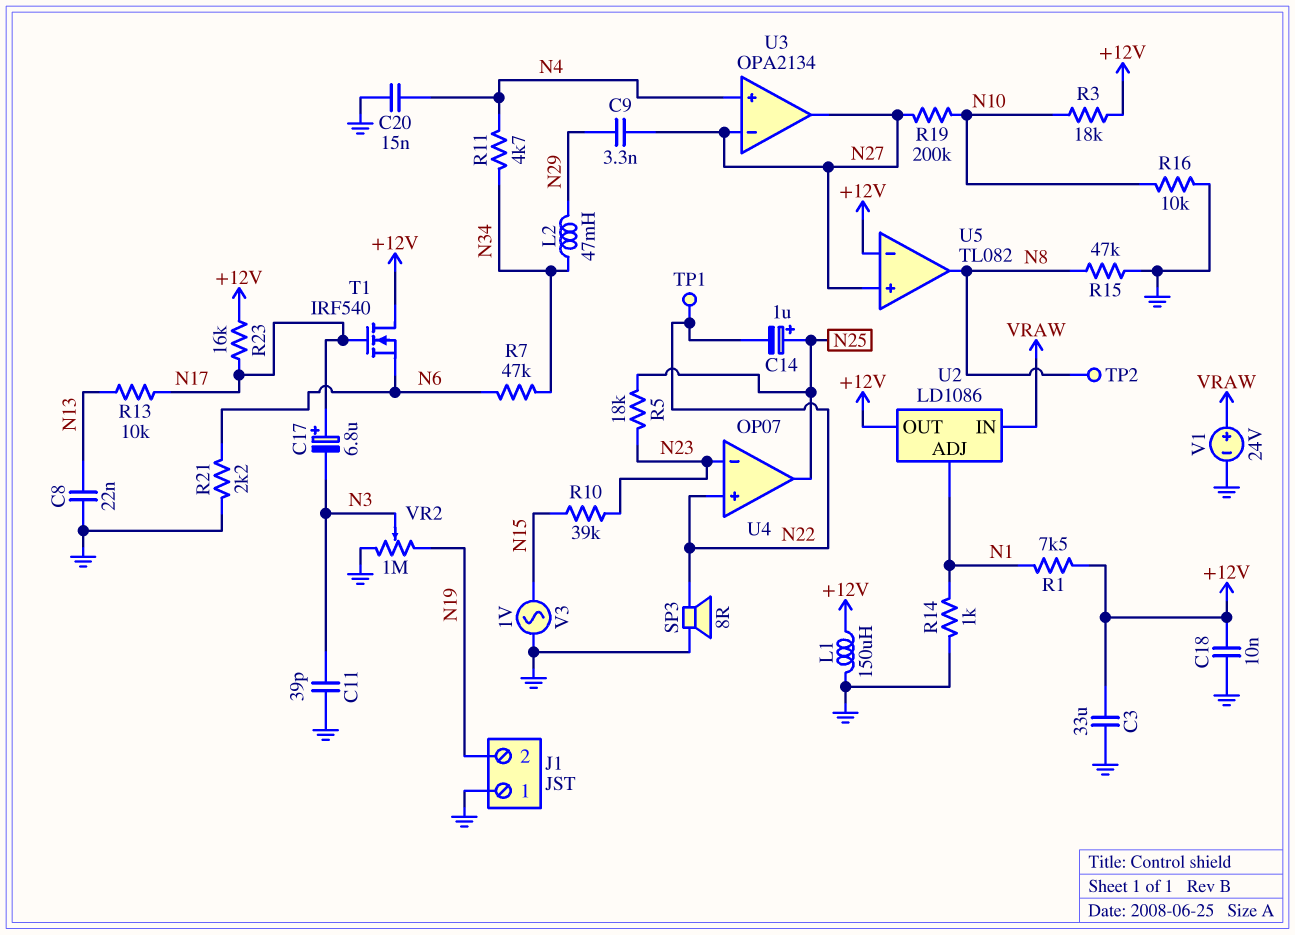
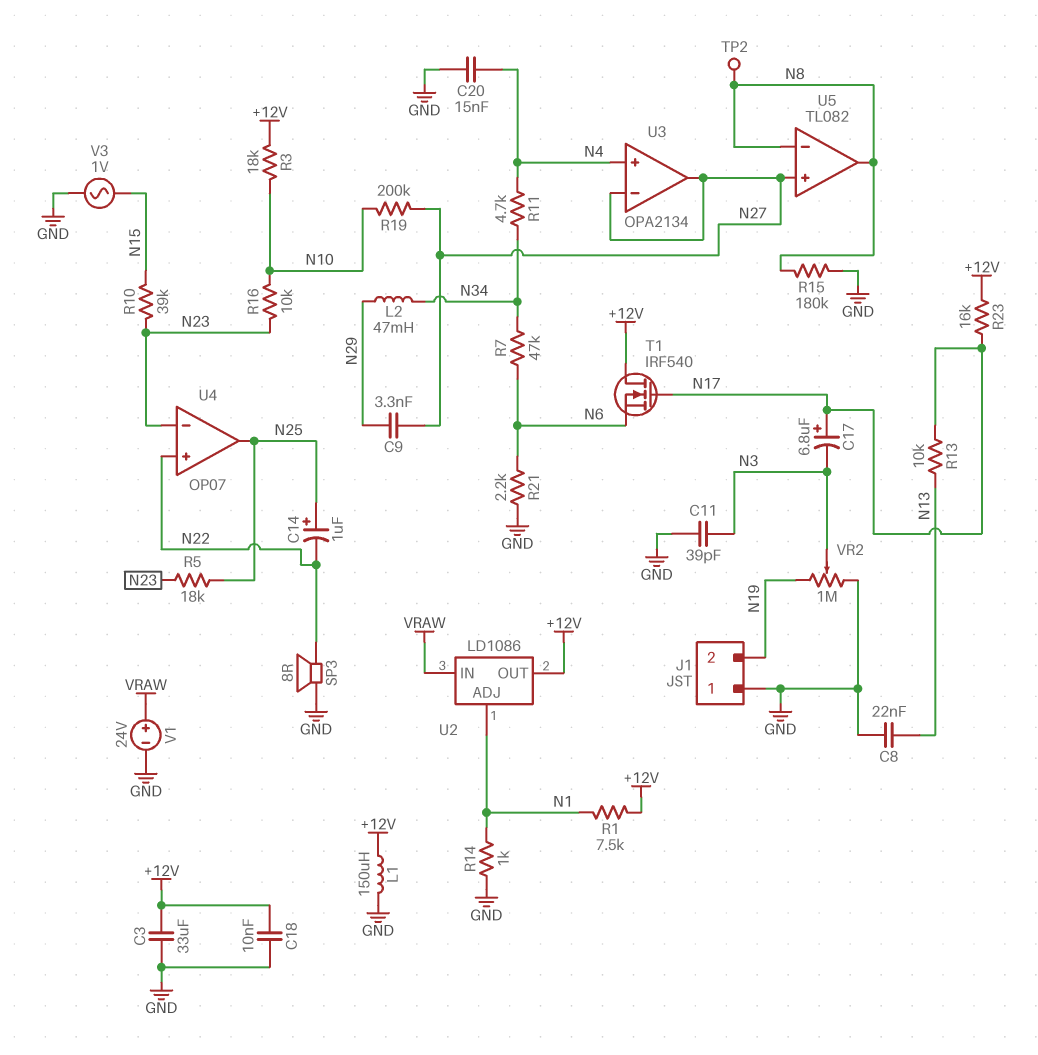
R15: 47k (GND, N8) -> 180k (GND, N8)
R16: 10k (GND, N10) -> 10k (N10, N23)
TP1: test point (N22) -> none
U5 pin in-: +12V -> N8

